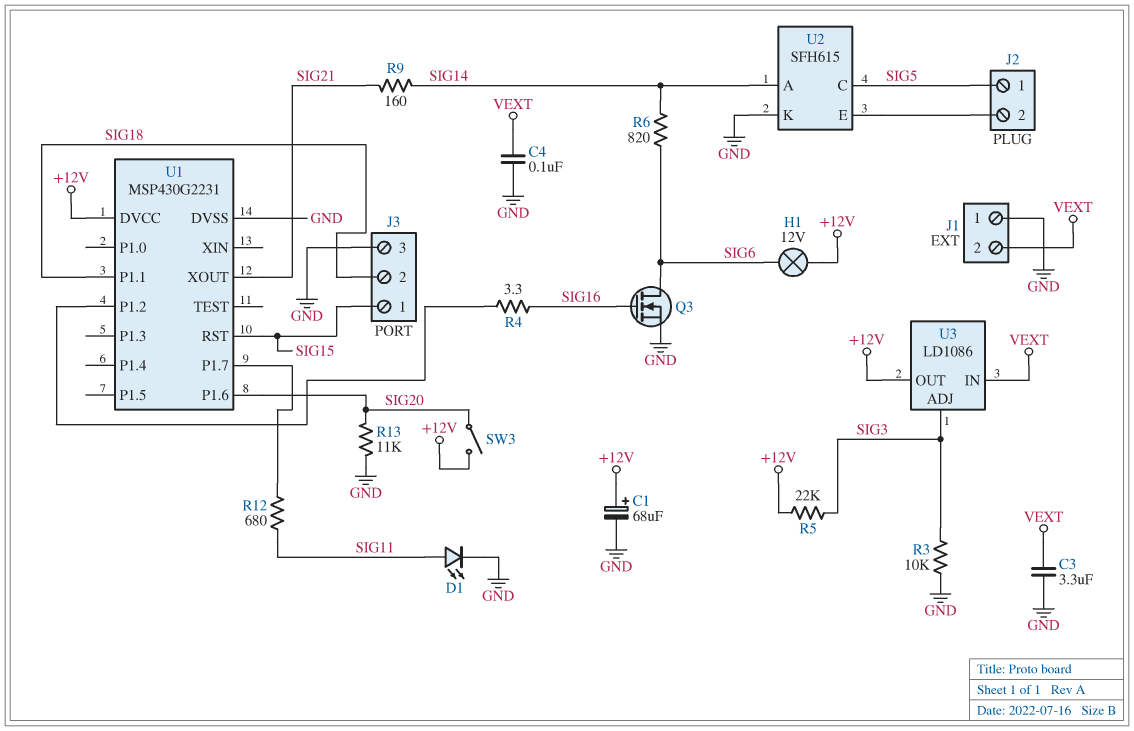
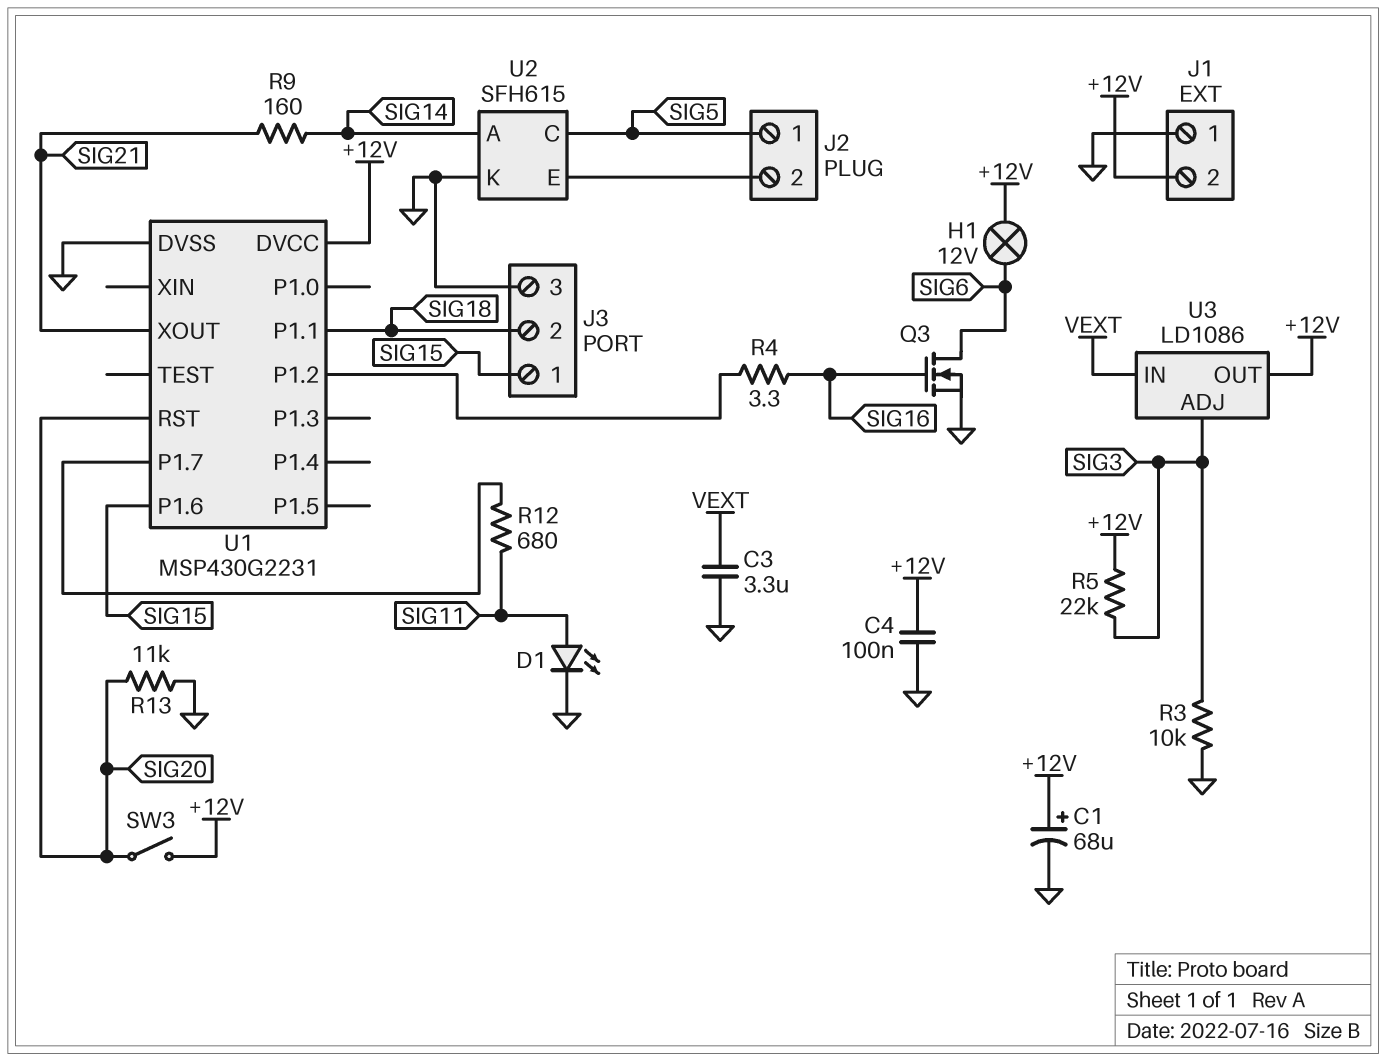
C4: 100nF (GND, VEXT) -> 100nF (+12V, GND)
J1 pin 2: VEXT -> +12V
R6: 820 (SIG6, SIG14) -> none
U1 pin P1.6: SIG20 -> SIG15
U1 pin RST: SIG15 -> SIG20

